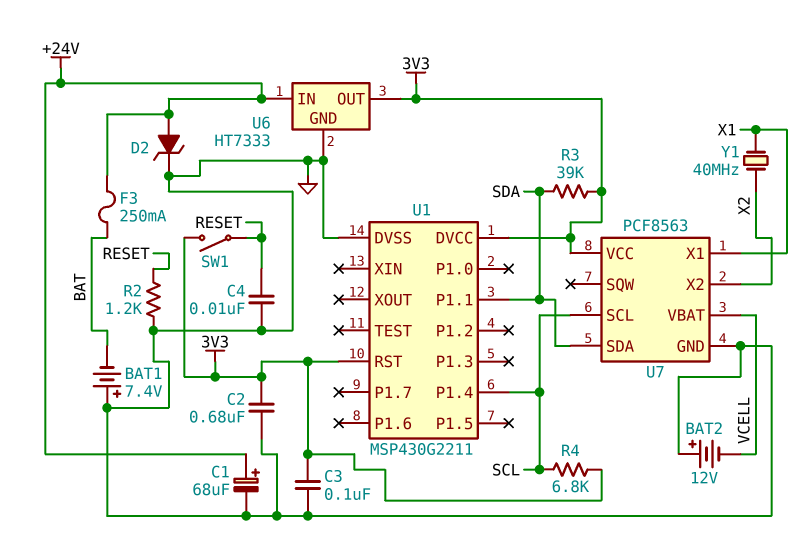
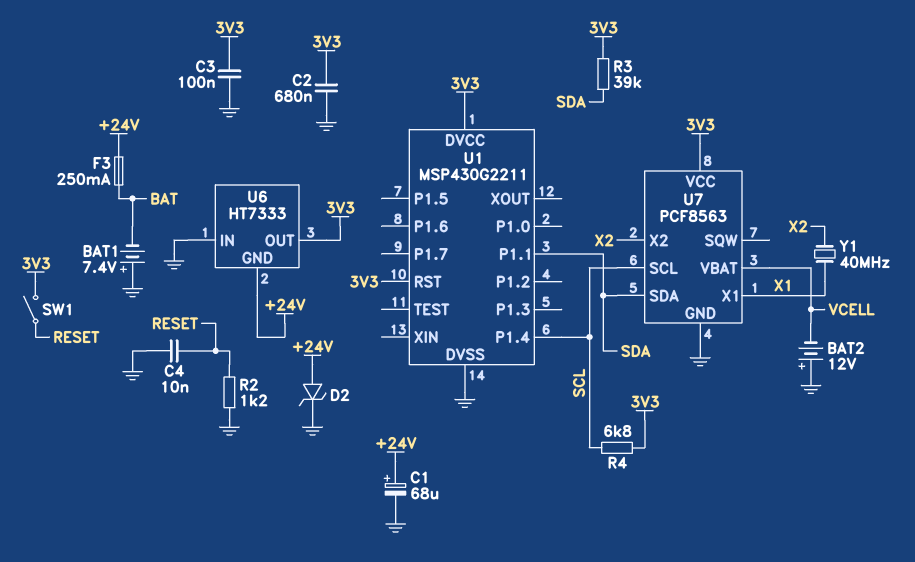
U6 pin GND: GND -> +24V
U6 pin IN: +24V -> GND

